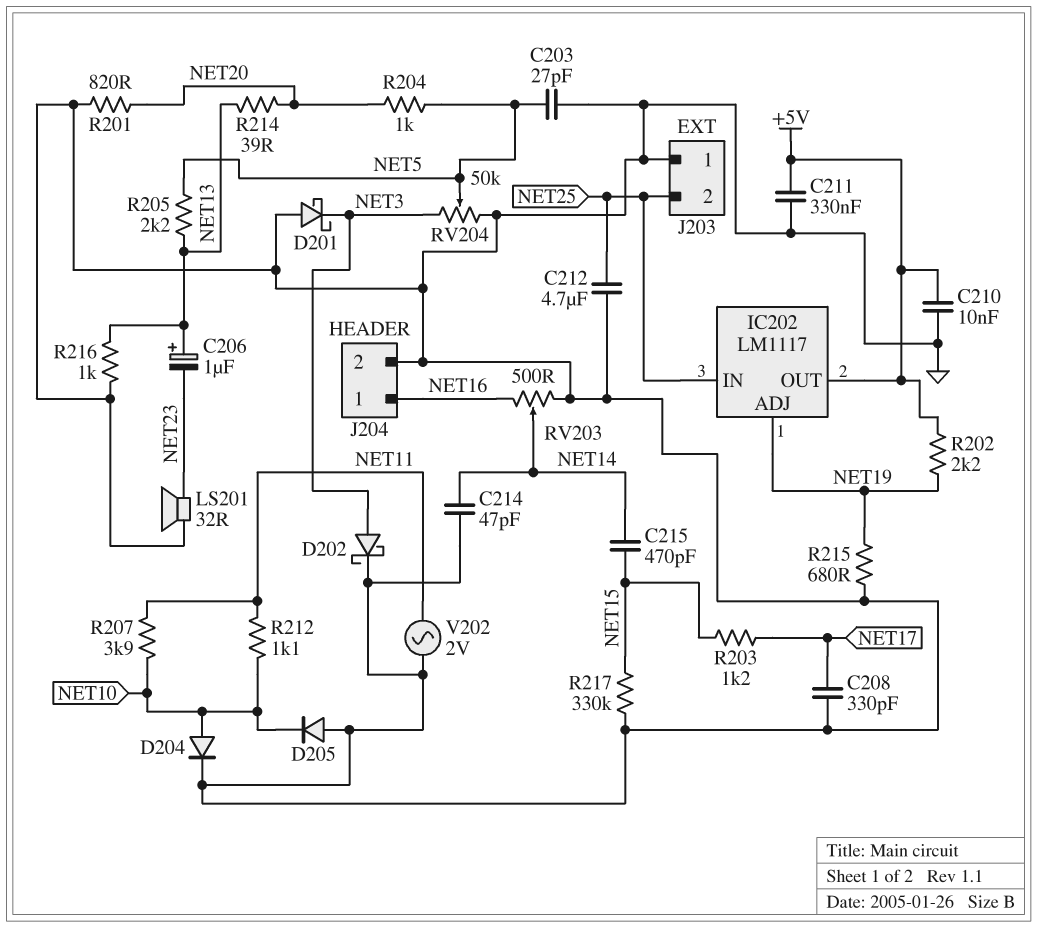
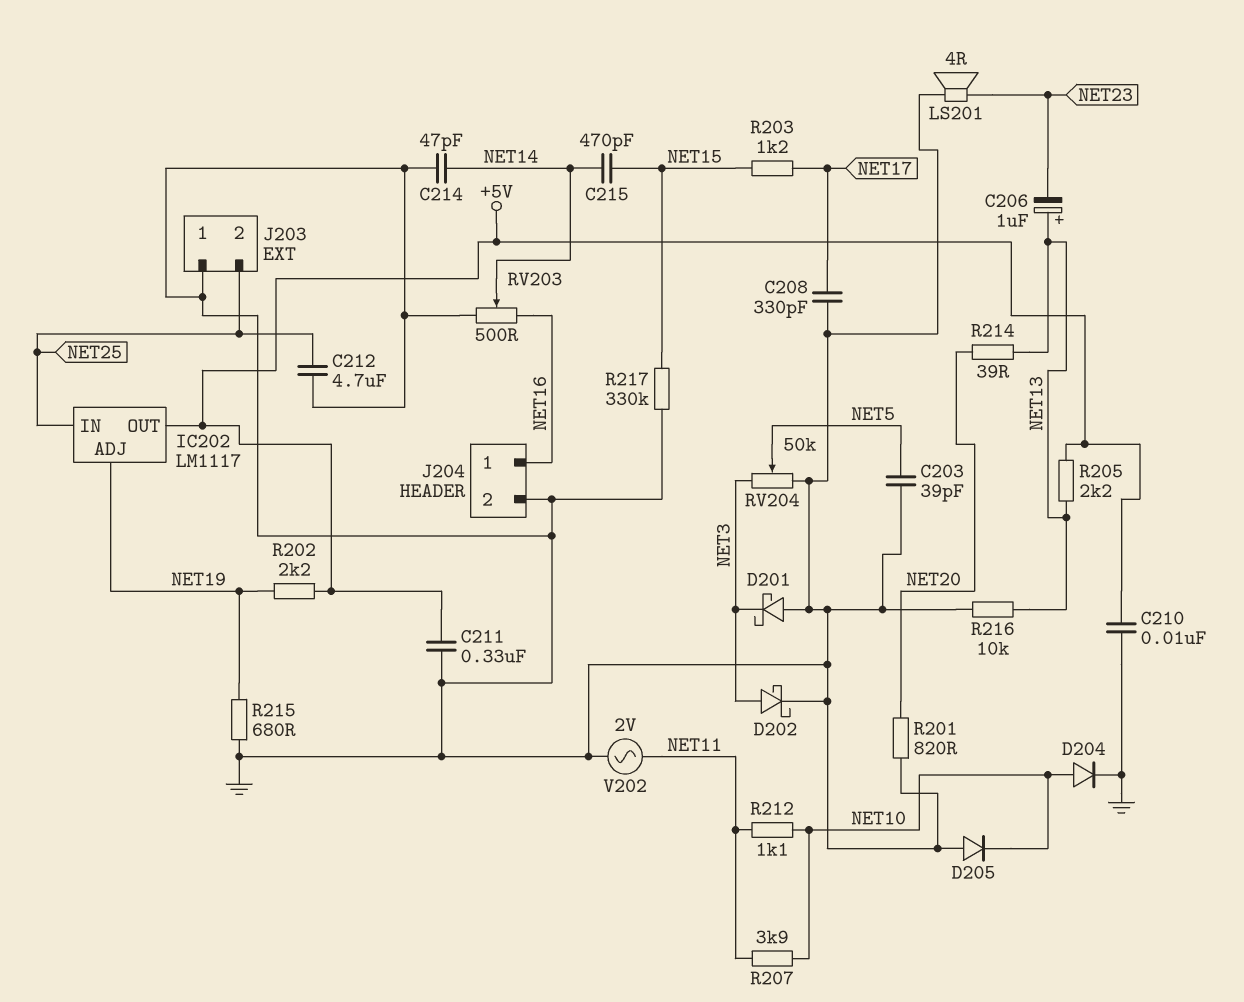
C203: 27pF (GND, NET5) -> 39pF (GND, NET5)
LS201: speaker 32R (GND, NET23) -> speaker 4R (GND, NET23)
R204: 1k (NET5, NET20) -> none
R205: 2.2k (NET5, NET13) -> 2.2k (+5V, NET13)
R216: 1k (GND, NET13) -> 10k (GND, NET13)

